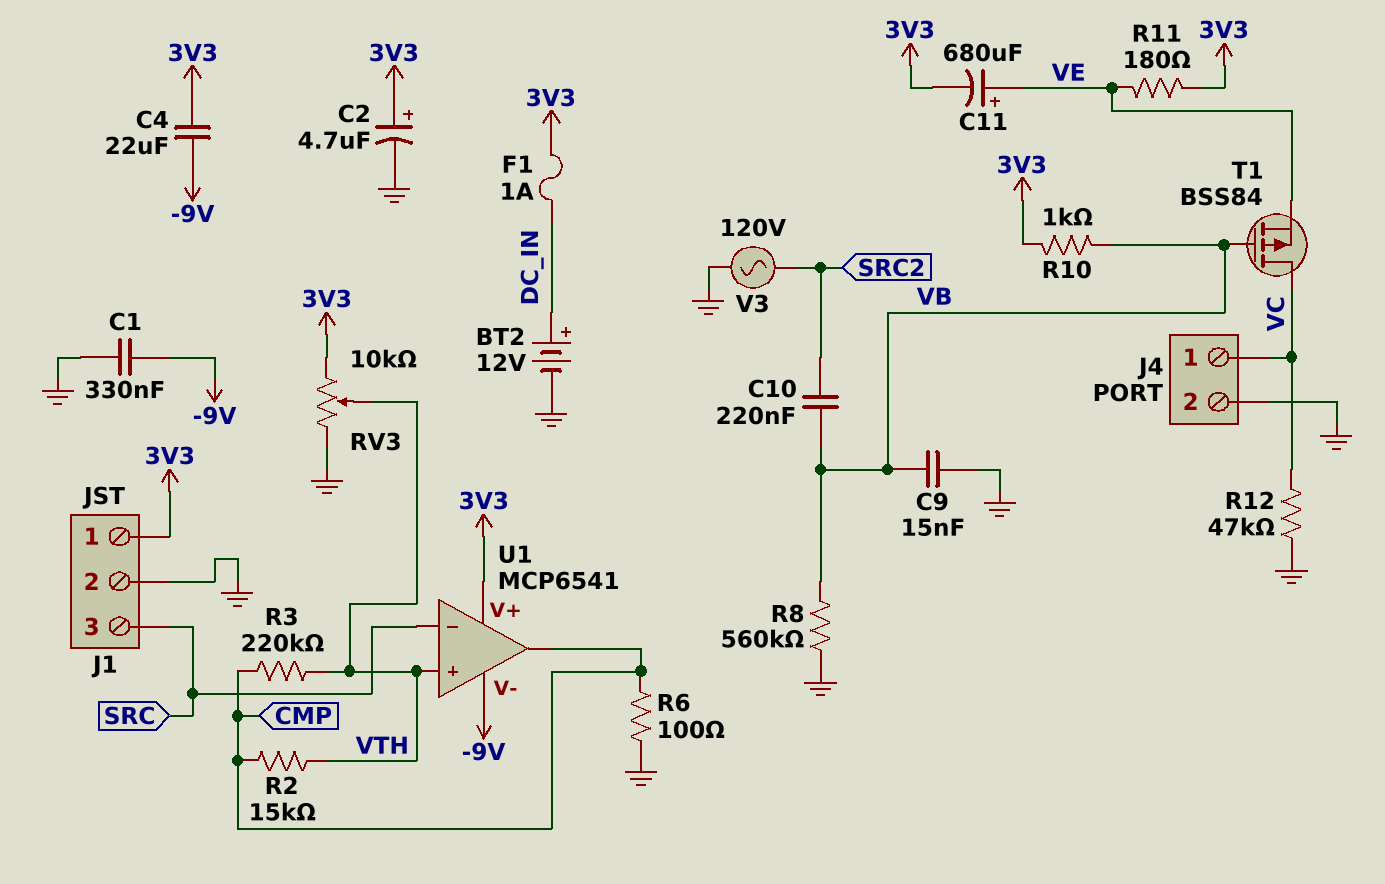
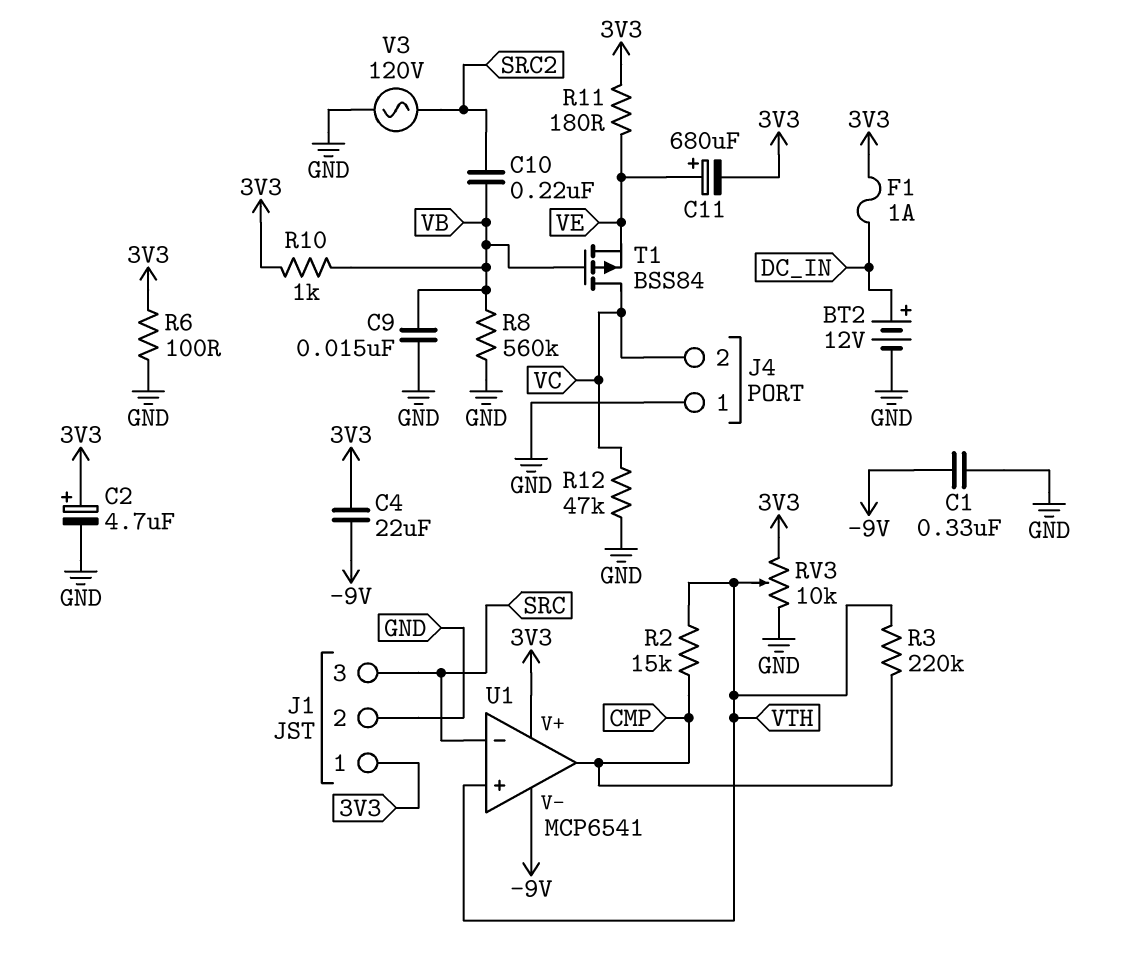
J4 pin 1: VC -> GND
J4 pin 2: GND -> VC
R6: 100 (CMP, GND) -> 100 (3V3, GND)

